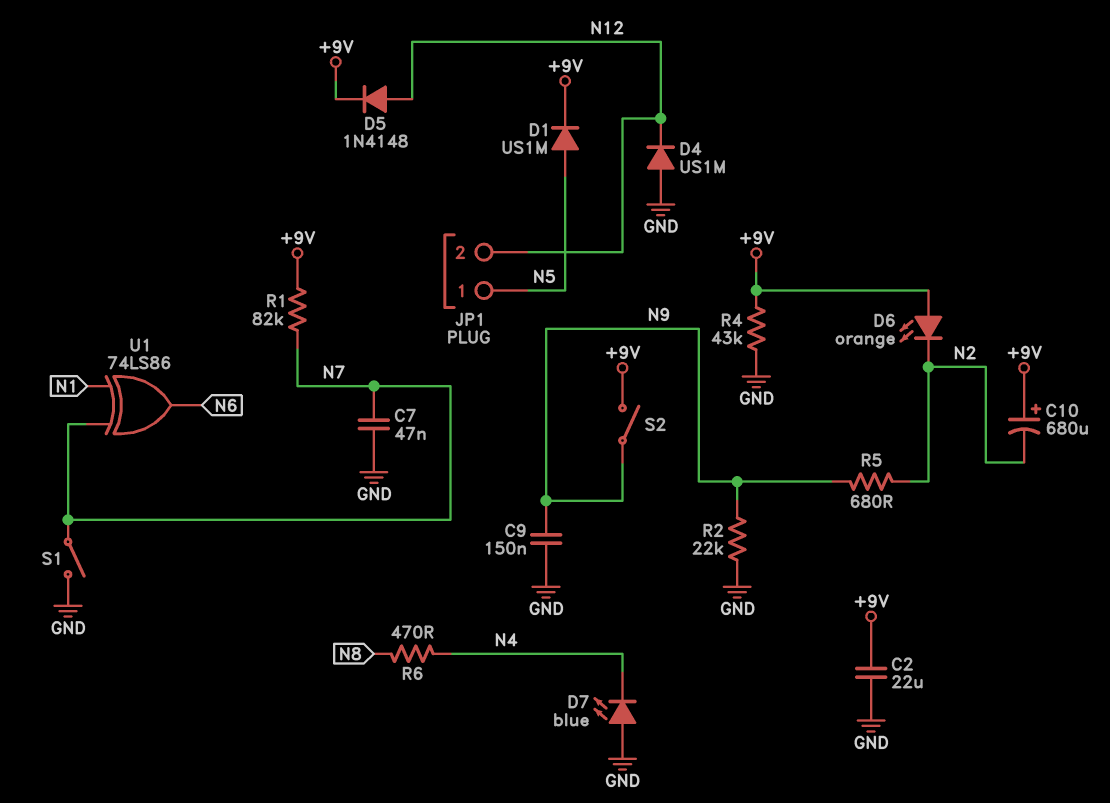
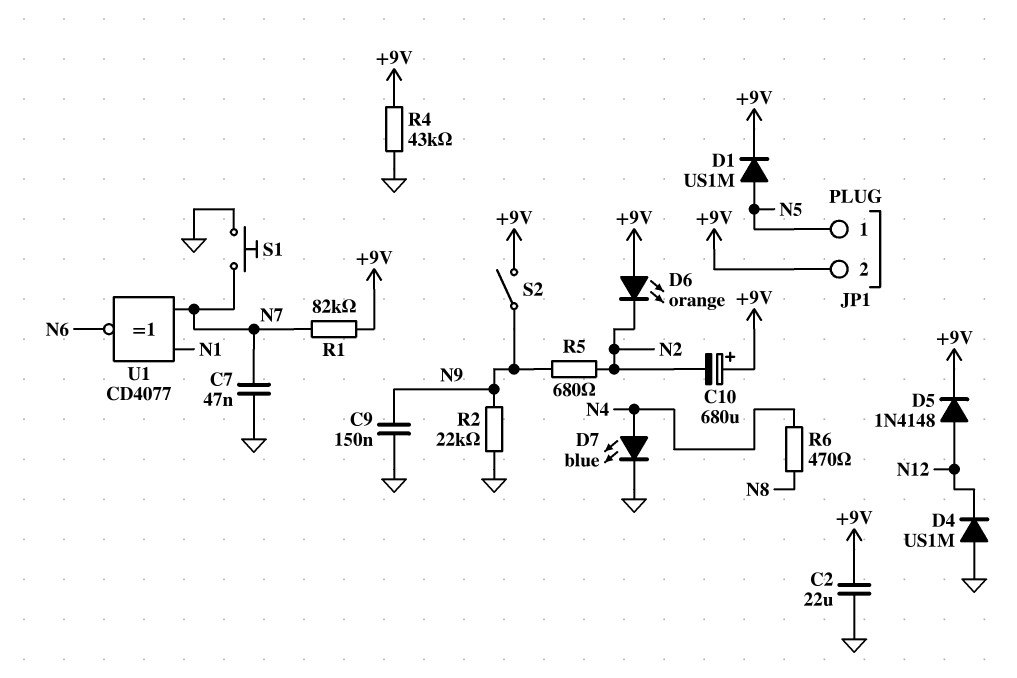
D7: LED blue (A GND, K N4) -> LED blue (A N4, K GND)
JP1 pin 2: N12 -> +9V
S1: switch (GND, N7) -> button (GND, N7)
U1: XOR 74LS86 (in N1, in N7, out N6) -> XNOR CD4077 (in N1, in N7, out N6)

